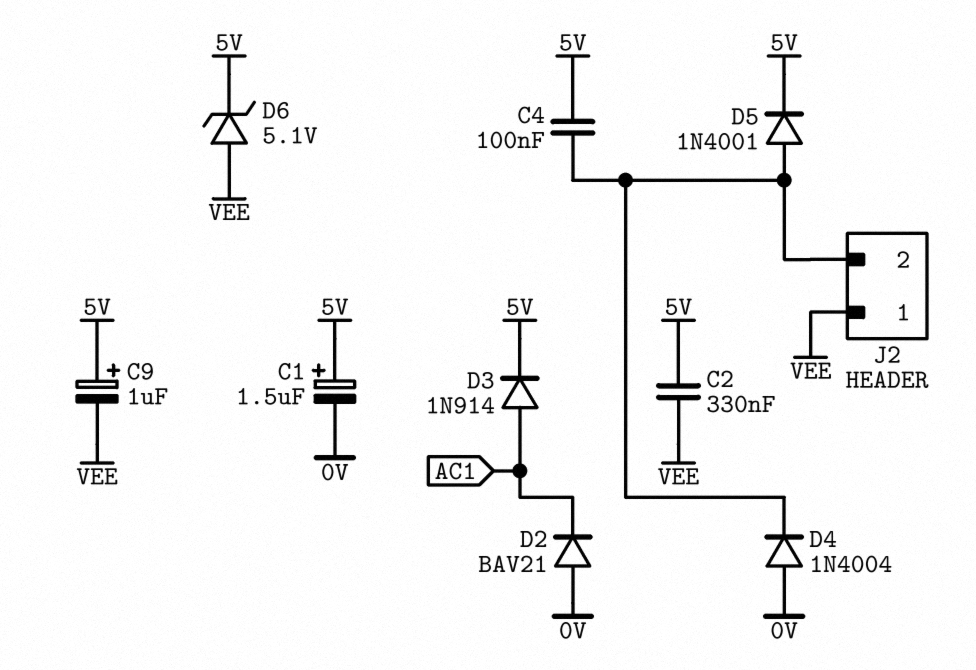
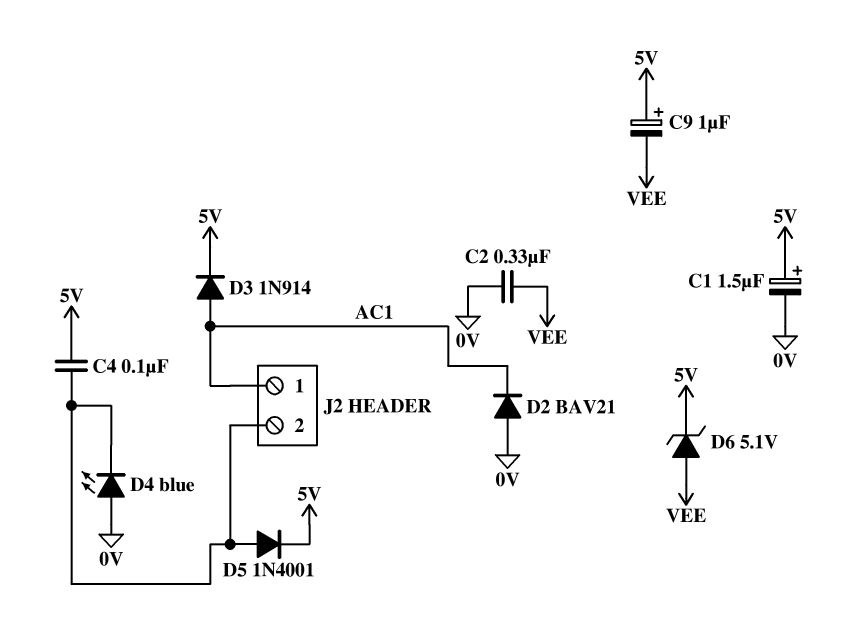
C2: 330nF (5V, VEE) -> 330nF (0V, VEE)
D4: diode 1N4004 (A 0V, K J2/2) -> LED blue (A 0V, K J2/2)
J2 pin 1: VEE -> AC1

